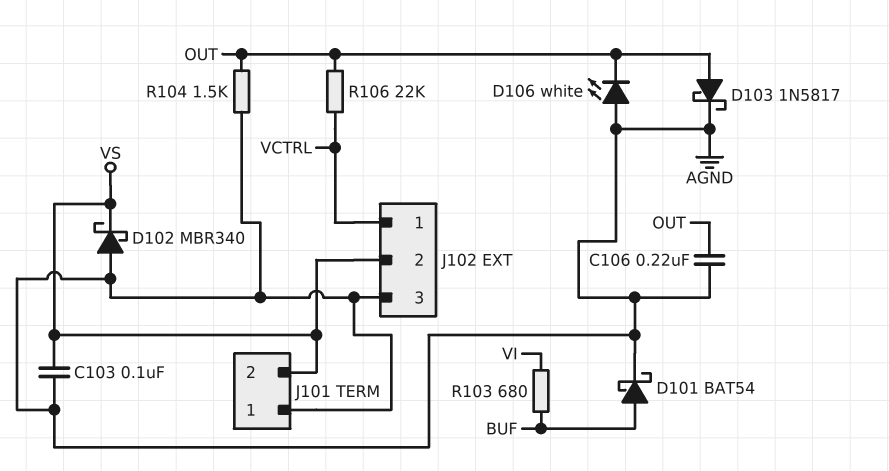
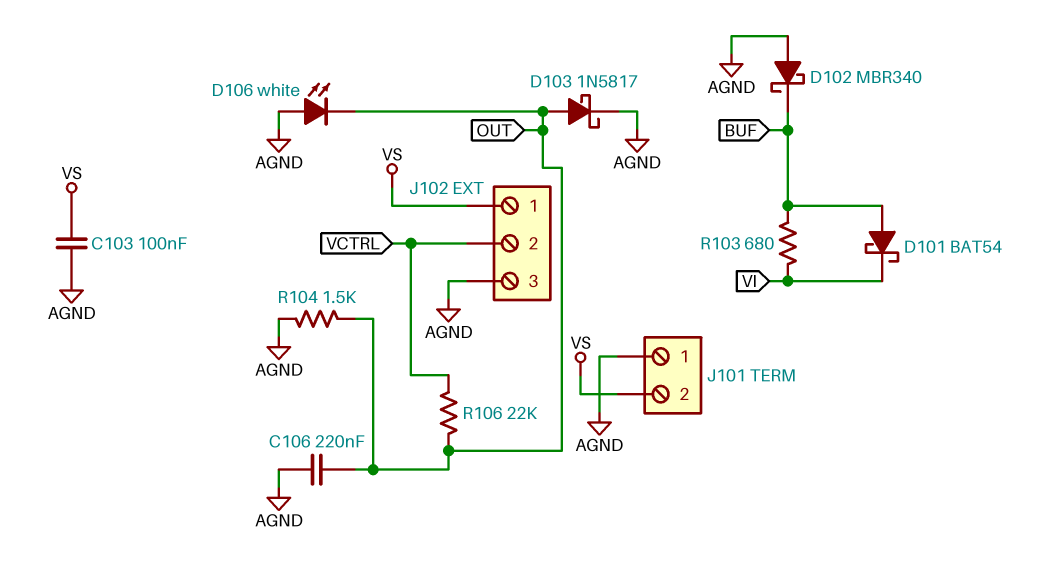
D101: schottky BAT54 (A BUF, K AGND) -> schottky BAT54 (A BUF, K VI)
D102: schottky MBR340 (A AGND, K VS) -> schottky MBR340 (A AGND, K BUF)
J102 pin 1: VCTRL -> VS
J102 pin 2: VS -> VCTRL

